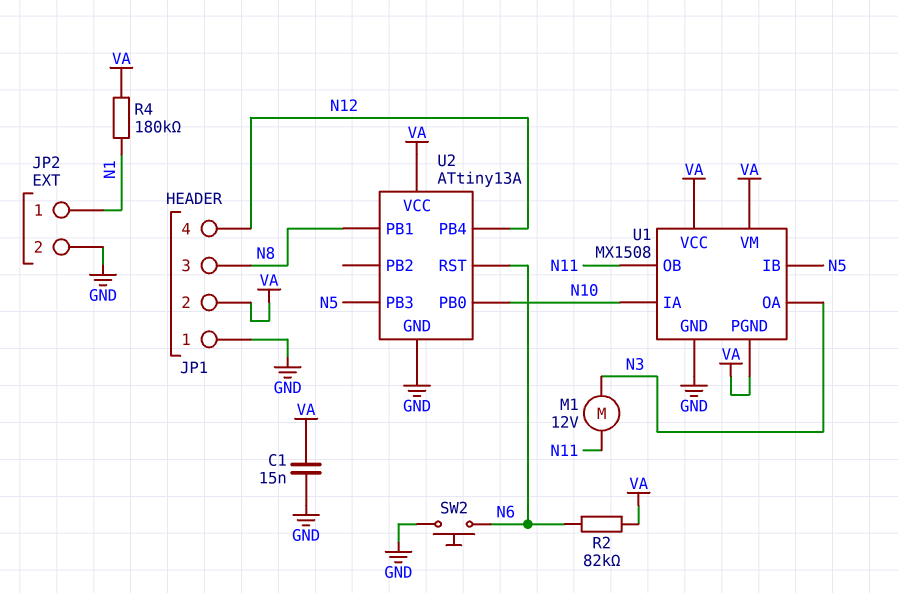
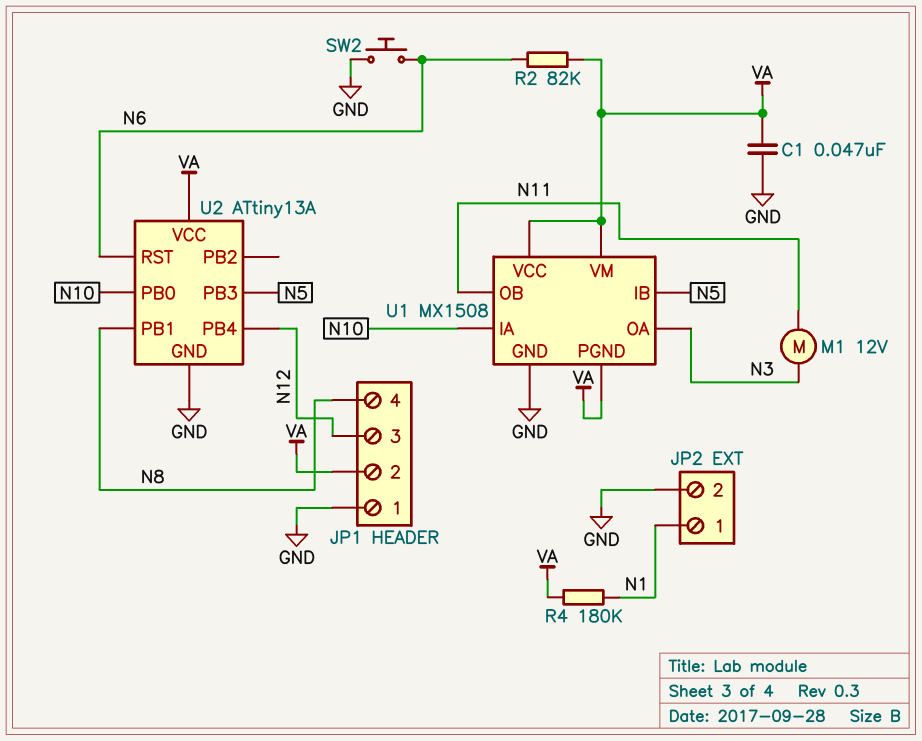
C1: 15nF (GND, VA) -> 47nF (GND, VA)
JP1 pin 3: N8 -> N12
JP1 pin 4: N12 -> N8

